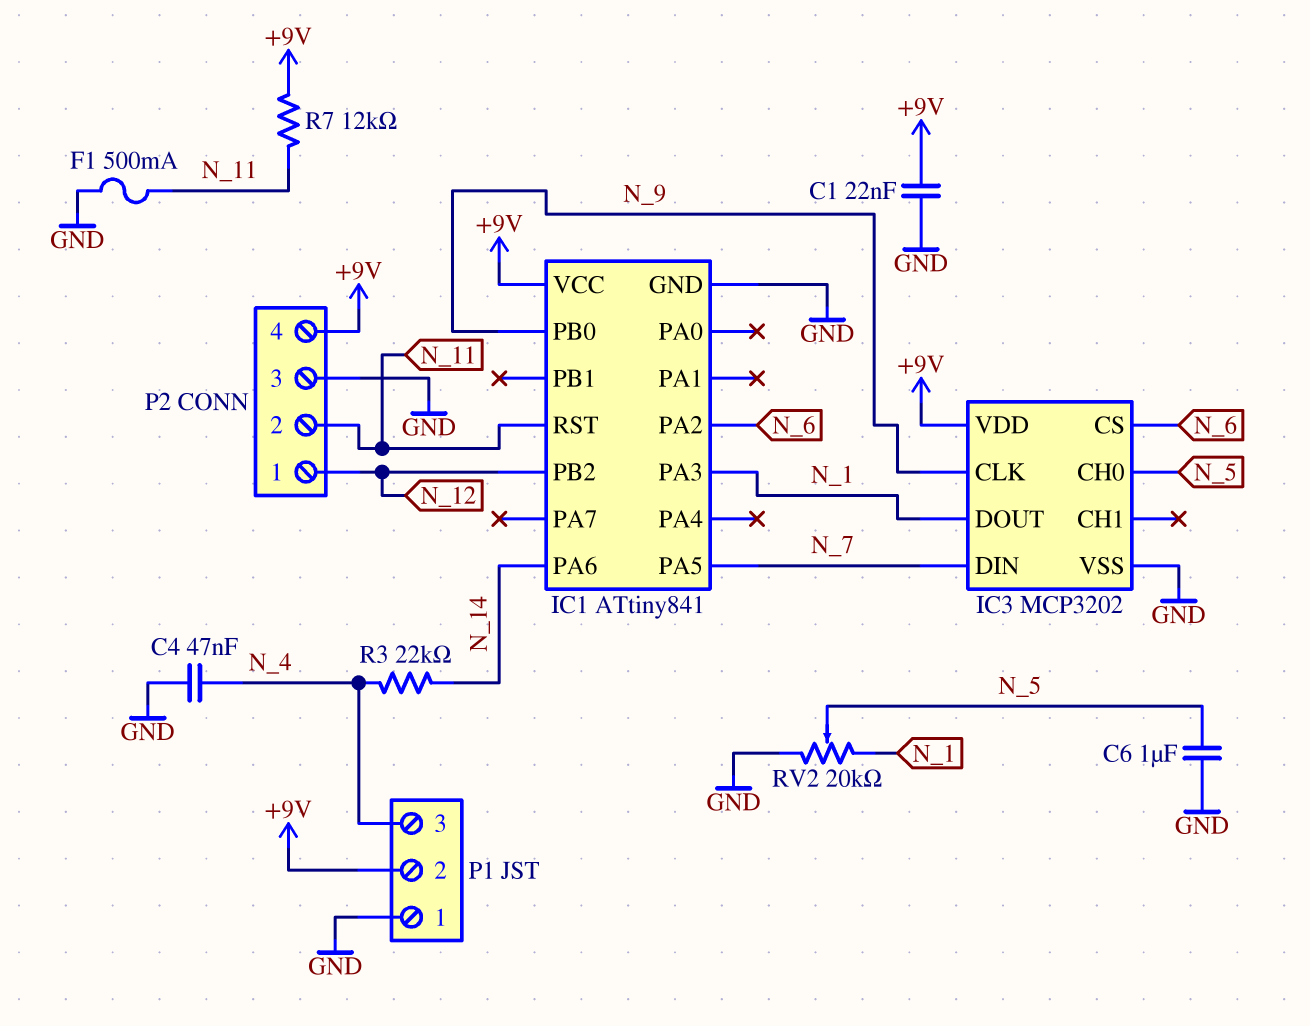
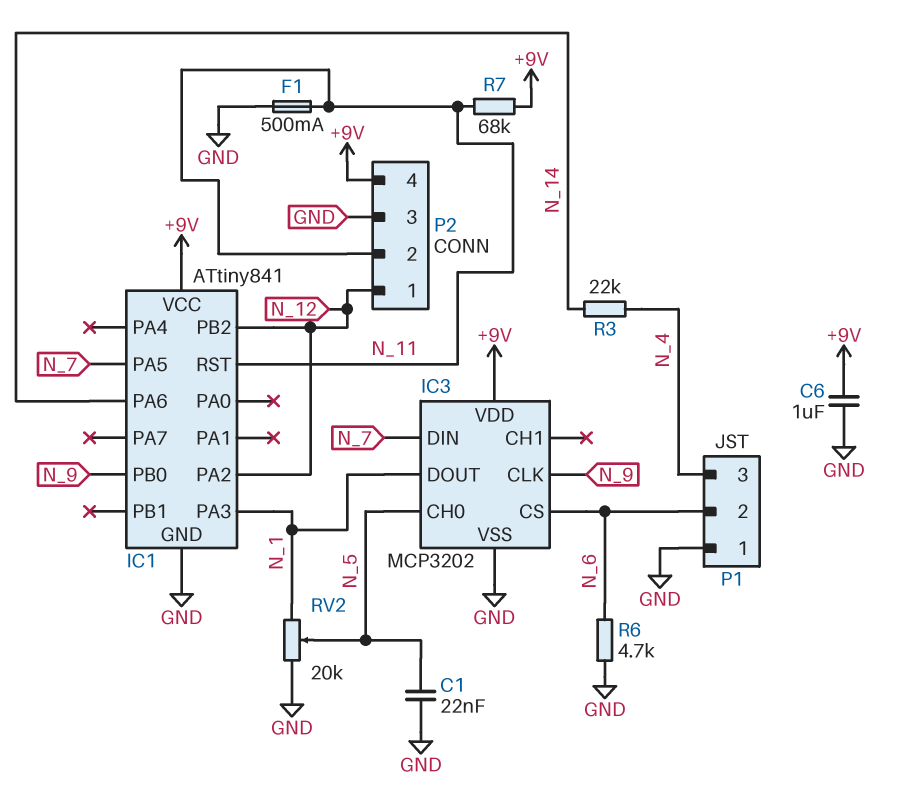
C1: 22nF (+9V, GND) -> 22nF (GND, N_5)
C4: 47nF (GND, N_4) -> none
C6: 1uF (GND, N_5) -> 1uF (+9V, GND)
IC1 pin PA2: N_6 -> N_12
P1 pin 2: +9V -> N_6
R6: none -> 4.7k (GND, N_6)
R7: 12k (+9V, N_11) -> 68k (+9V, N_11)

